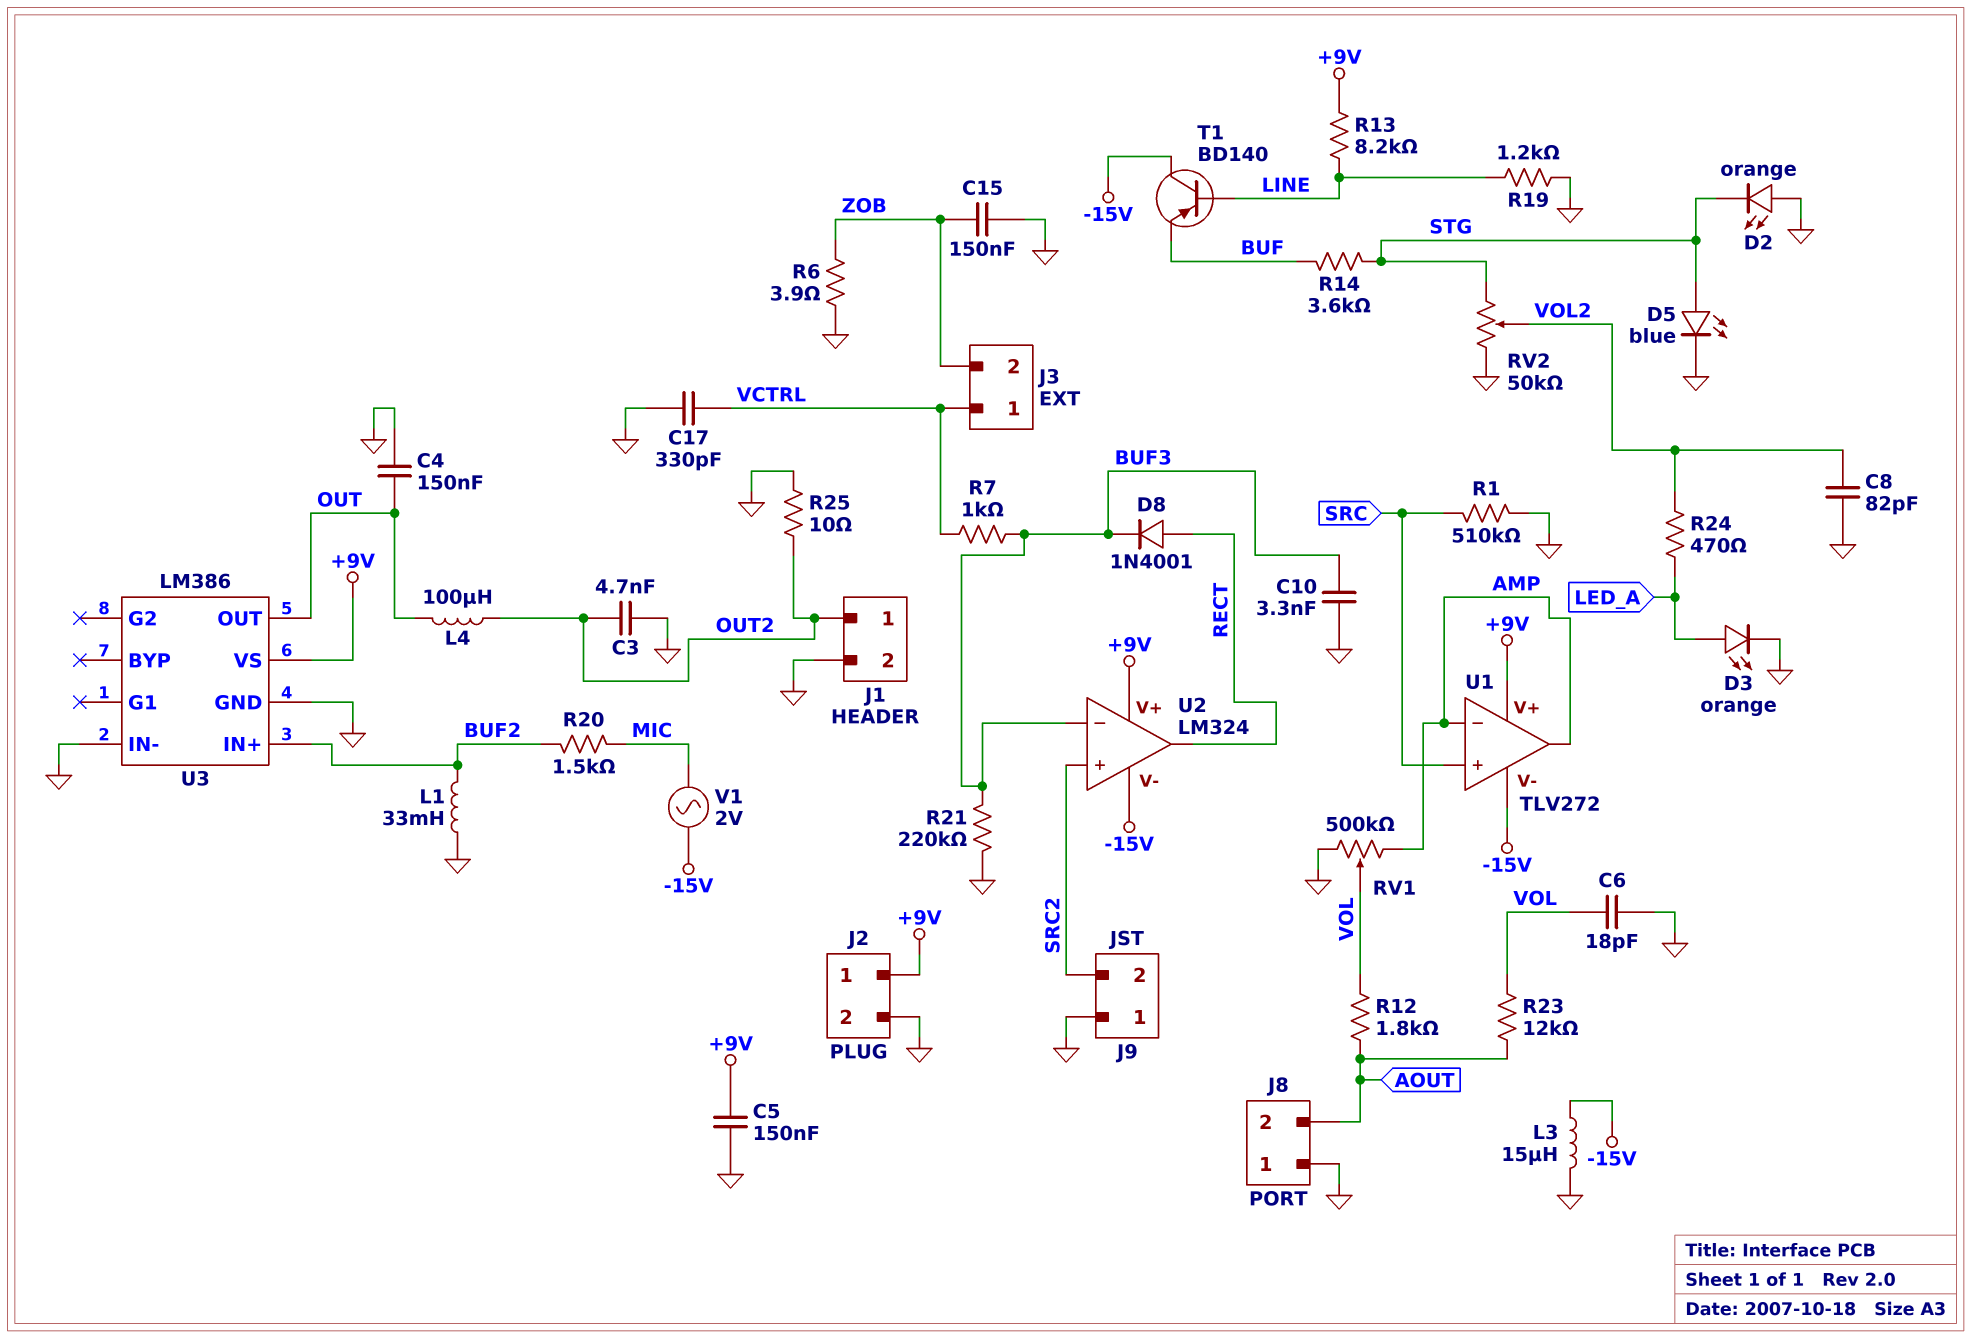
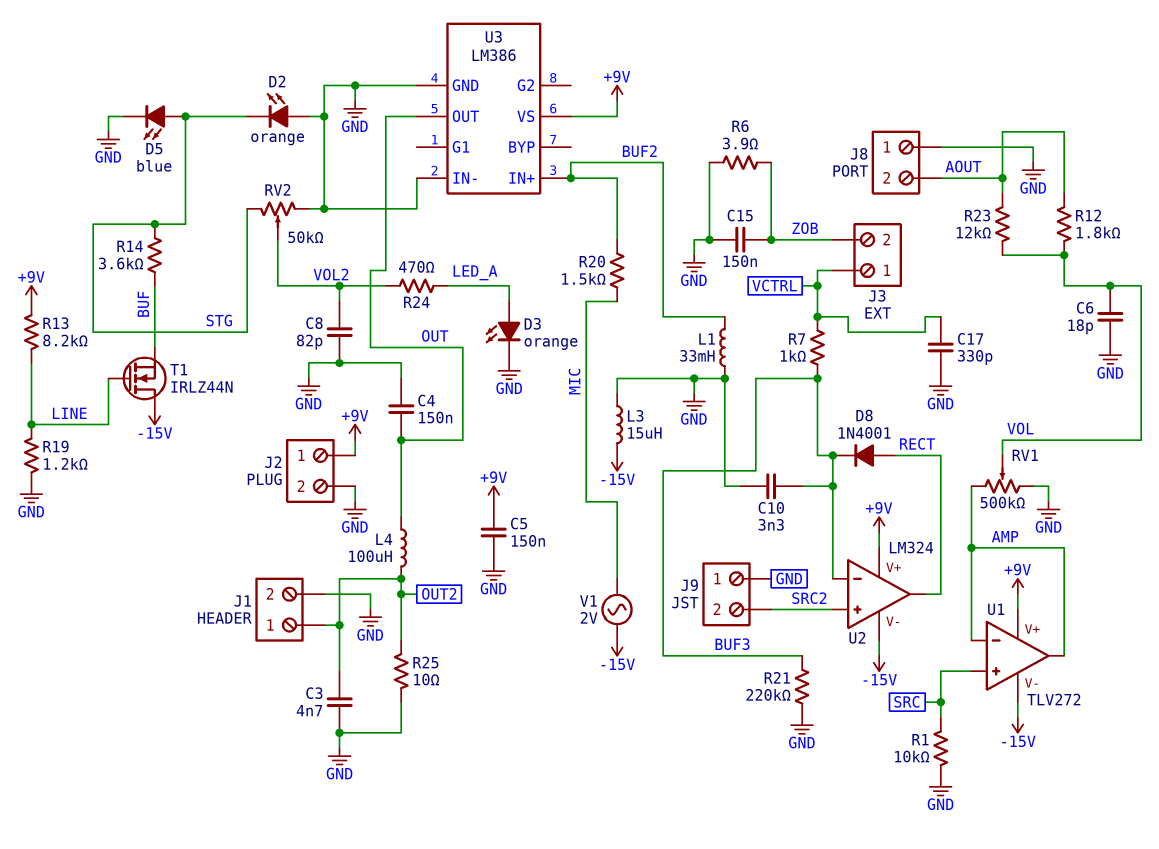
R1: 510k (GND, SRC) -> 10k (GND, SRC)
T1: PNP BD140 (B LINE, C -15V, E BUF) -> NMOS IRLZ44N (G LINE, D -15V, S BUF)

